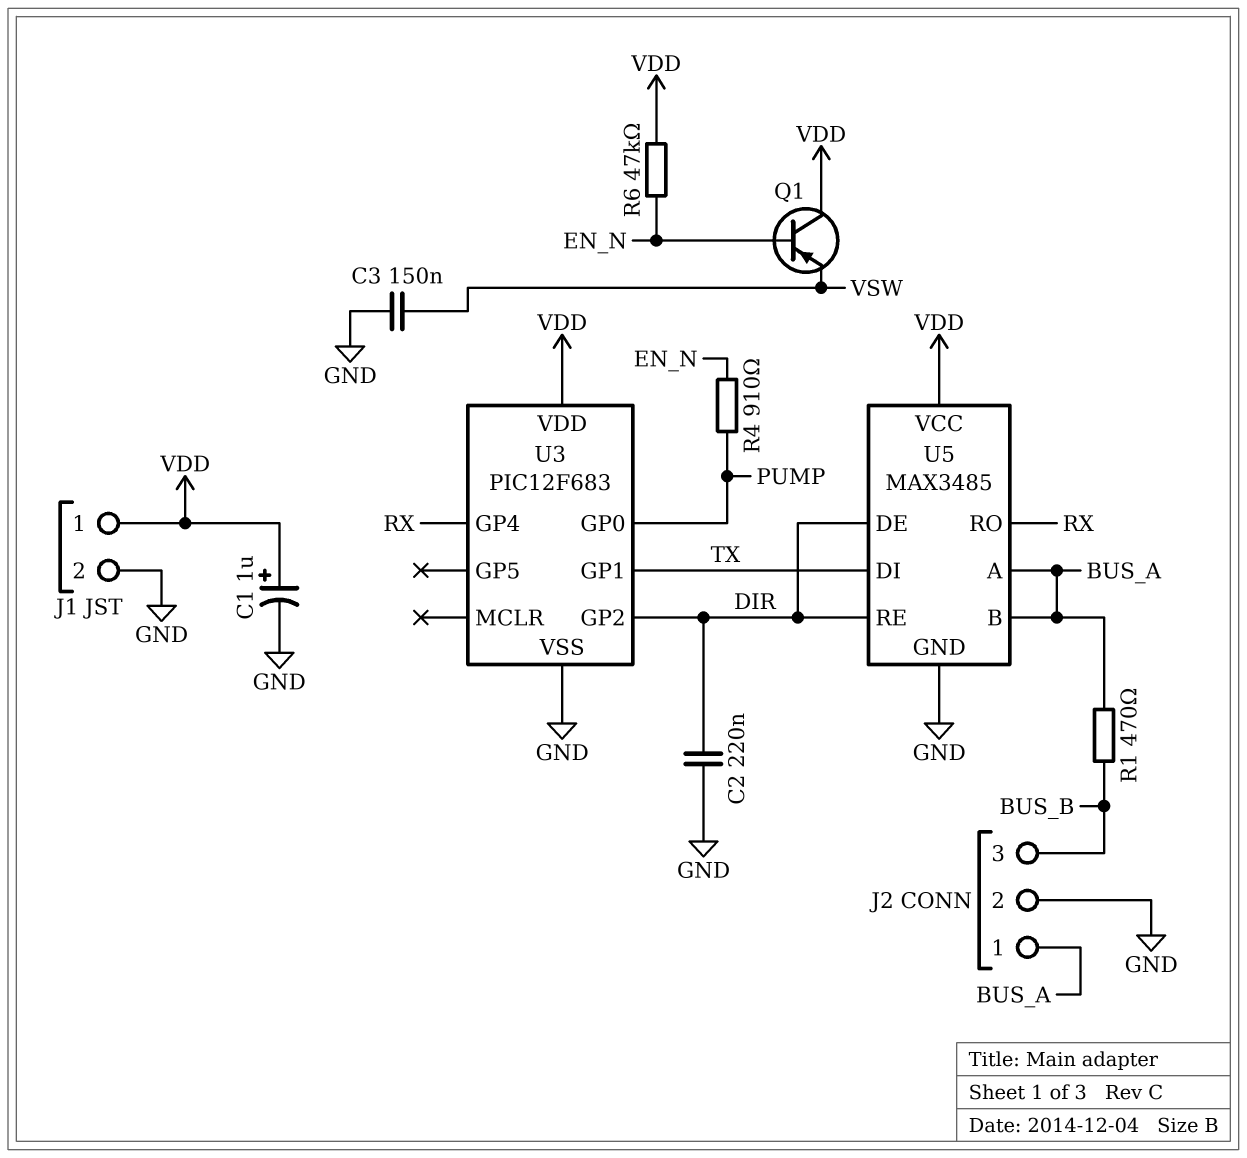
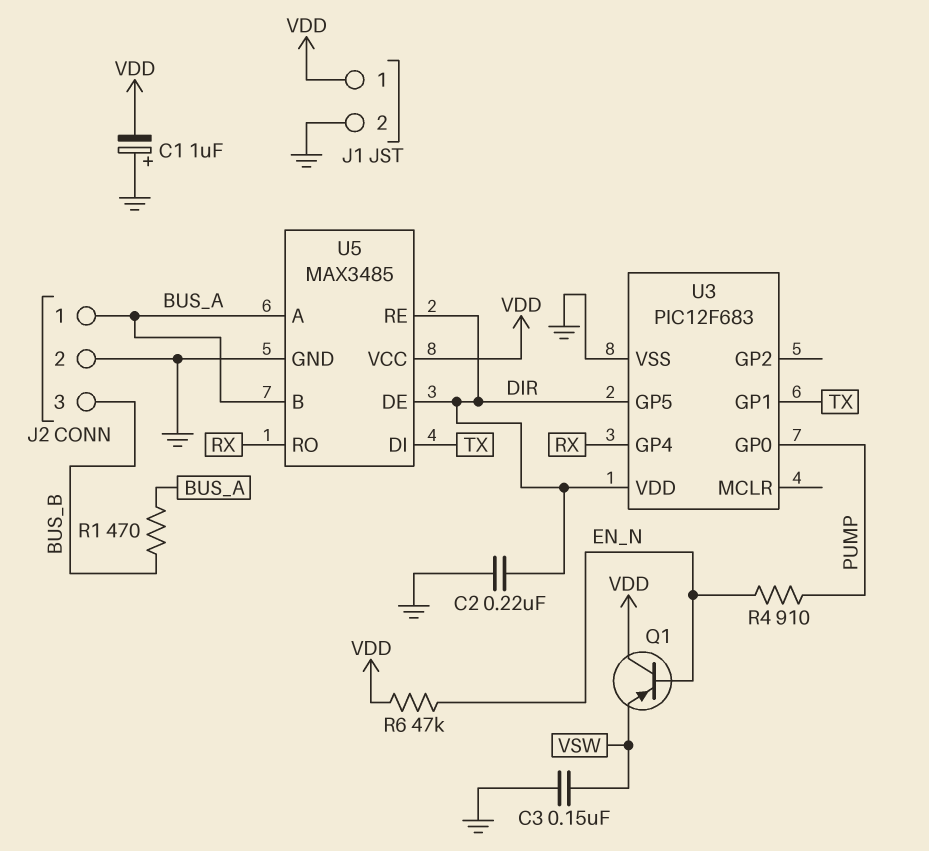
C1: 1uF (plus VDD, minus GND) -> 1uF (plus GND, minus VDD)
U3 pin GP2: DIR -> none
U3 pin GP5: none -> DIR
U3 pin VDD: VDD -> DIR

